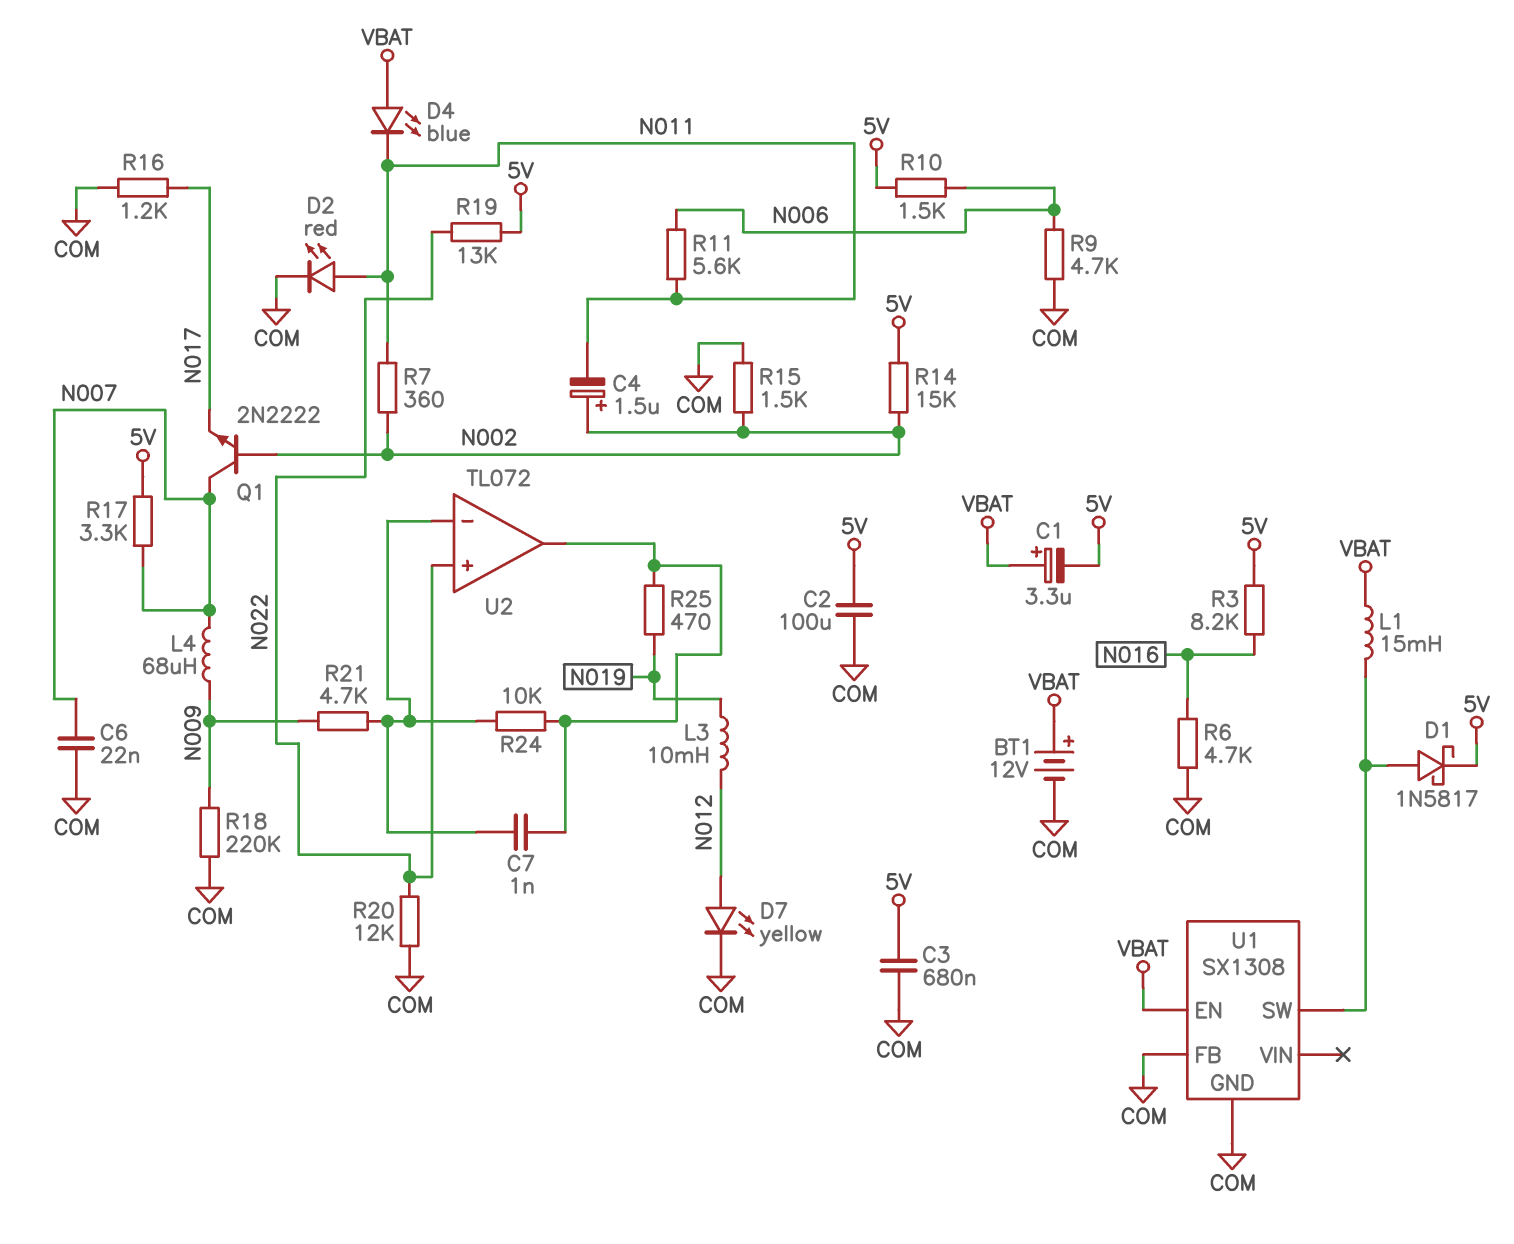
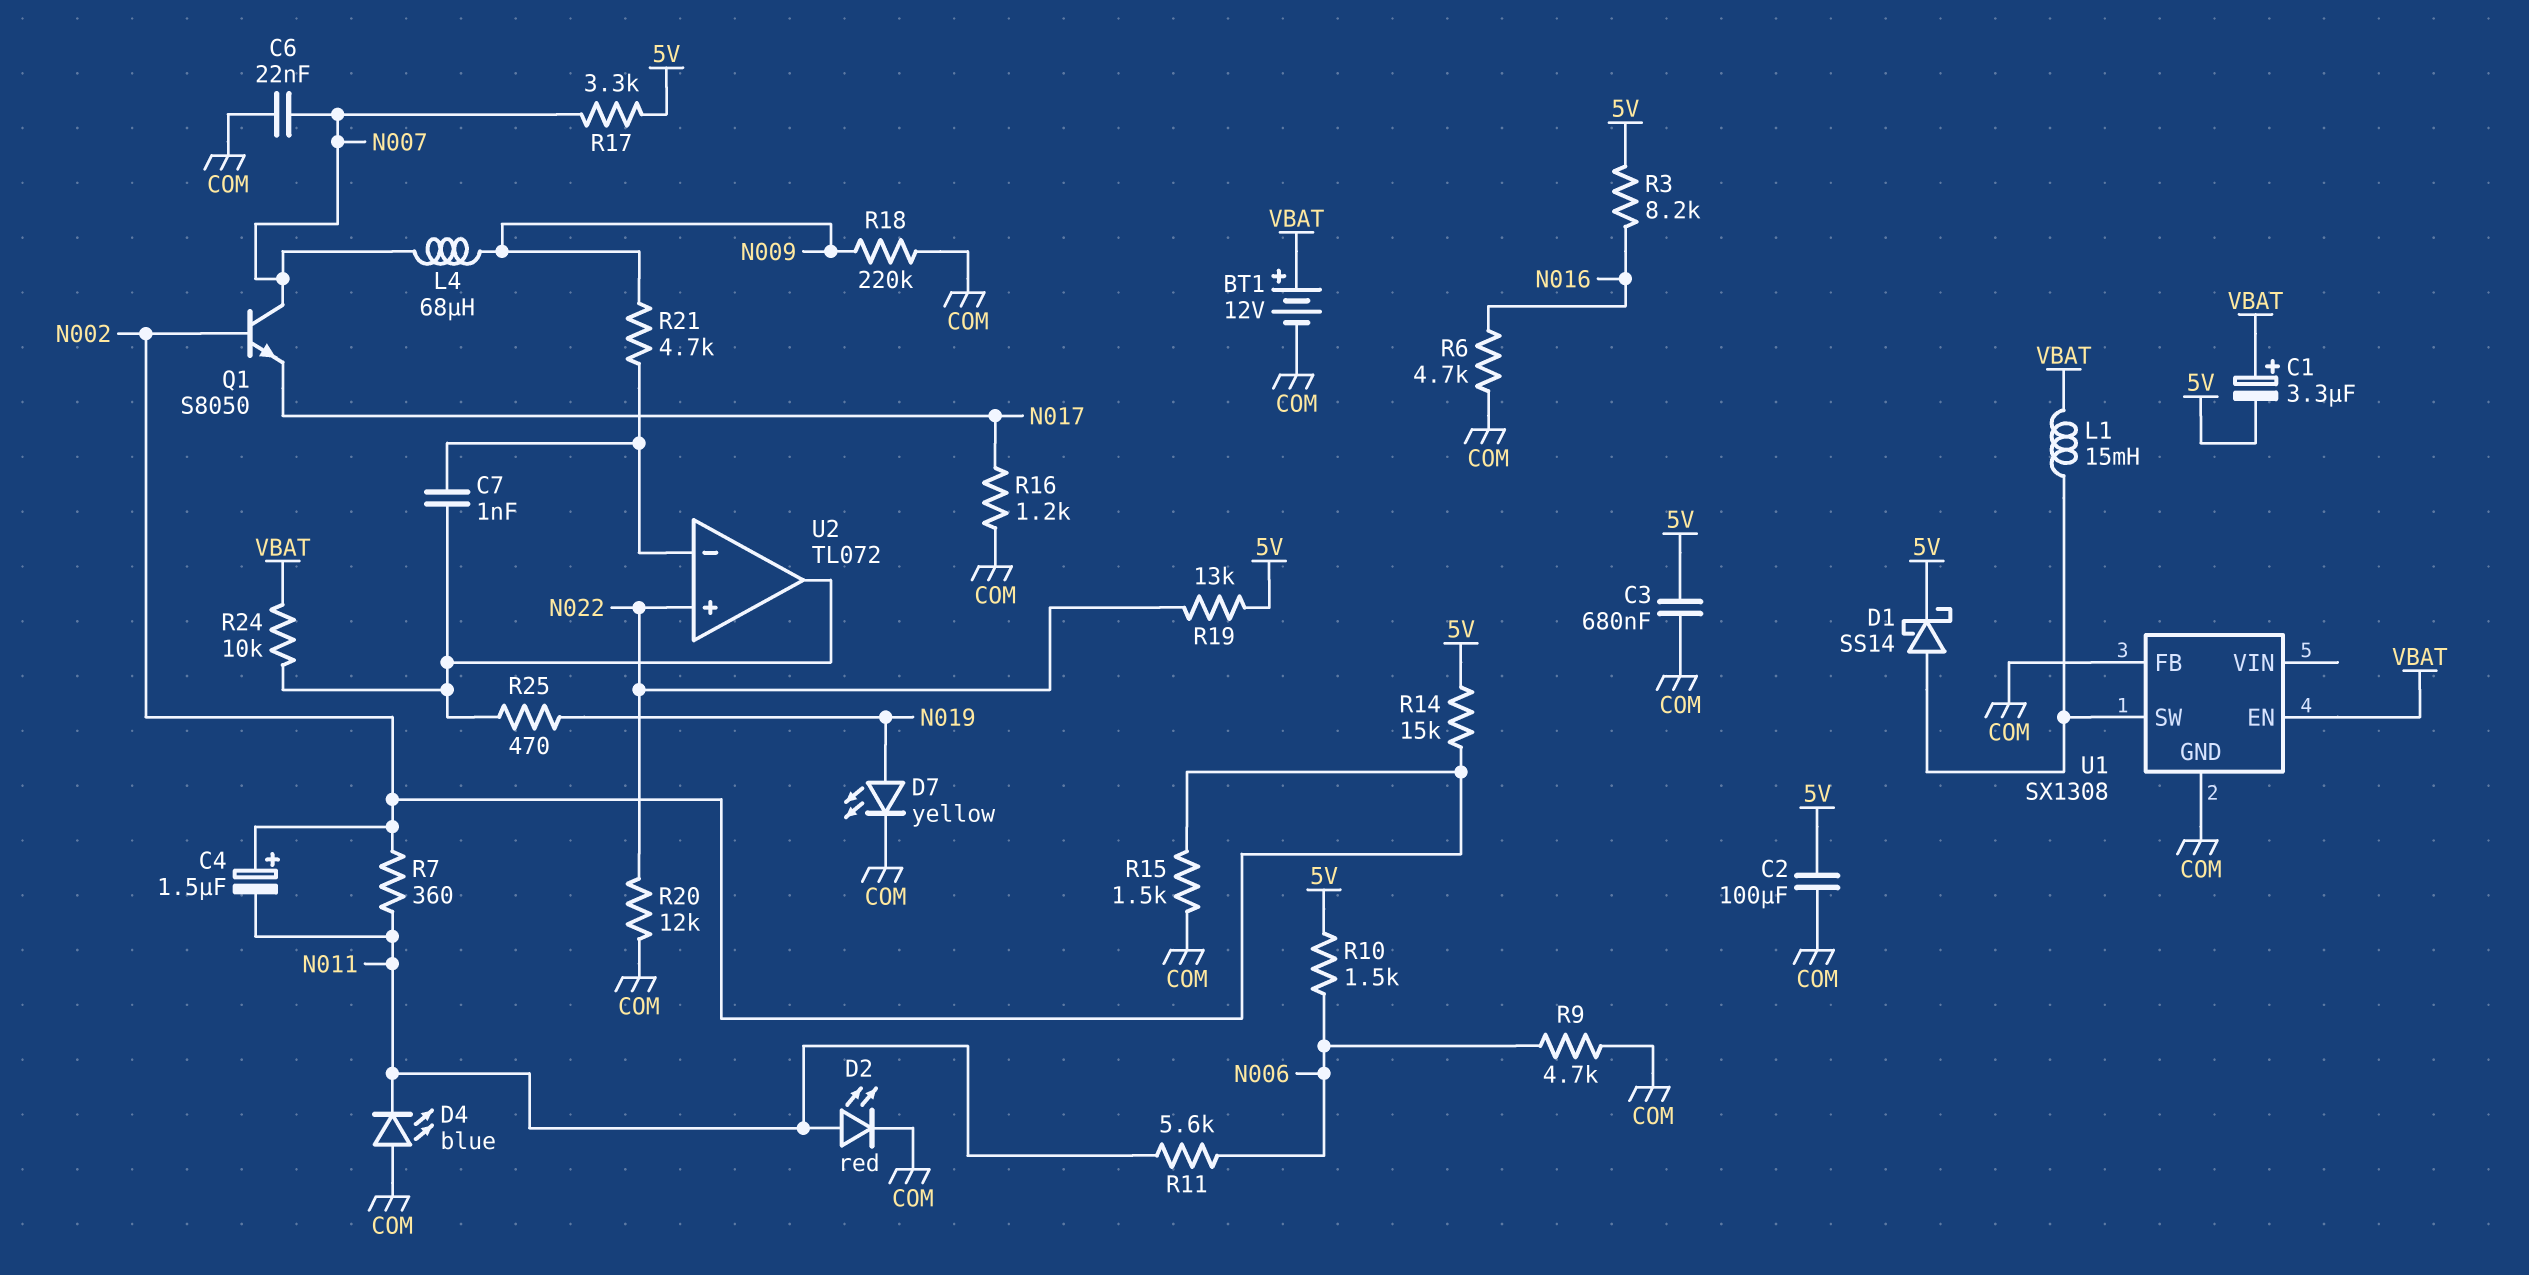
D1: schottky 1N5817 (A U1/SW, K 5V) -> schottky SS14 (A U1/SW, K 5V)
D4: LED blue (A VBAT, K N011) -> LED blue (A COM, K N011)
D7: LED yellow (A N012, K COM) -> LED yellow (A N019, K COM)
L3: 10mH (N012, N019) -> none
Q1: NPN 2N2222 (B N002, C N007, E N017) -> NPN S8050 (B N002, C N007, E N017)
R24: 10k (U2/in-, U2/out) -> 10k (U2/out, VBAT)

